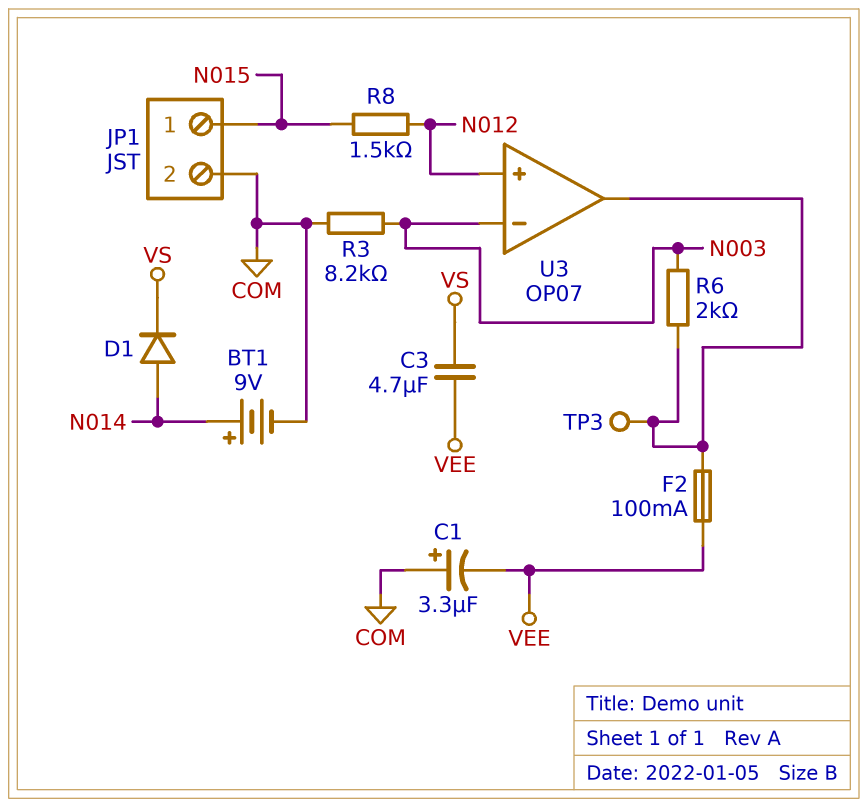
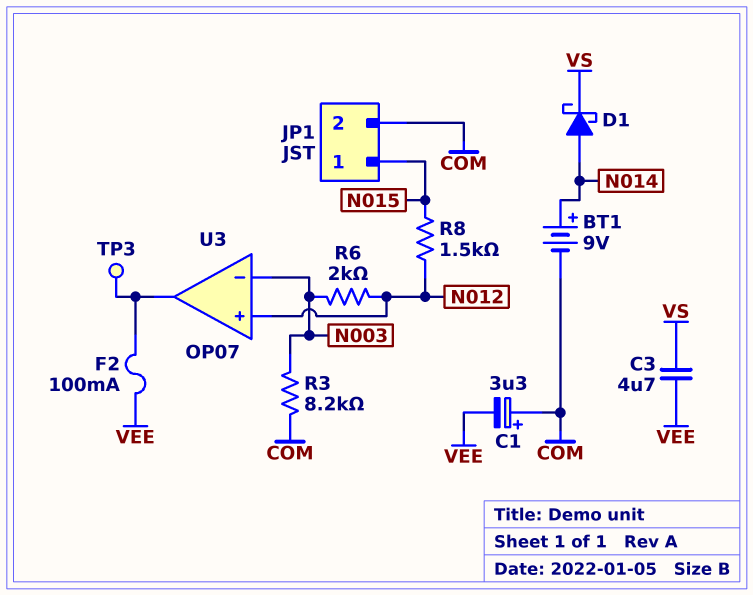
D1: diode (A N014, K VS) -> schottky (A N014, K VS)
R6: 2k (N003, U3/out) -> 2k (N003, N012)

